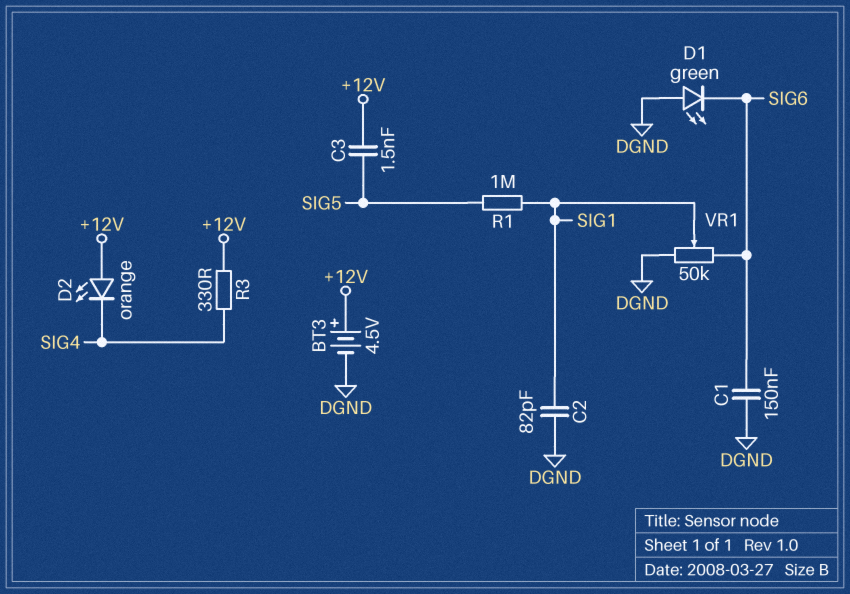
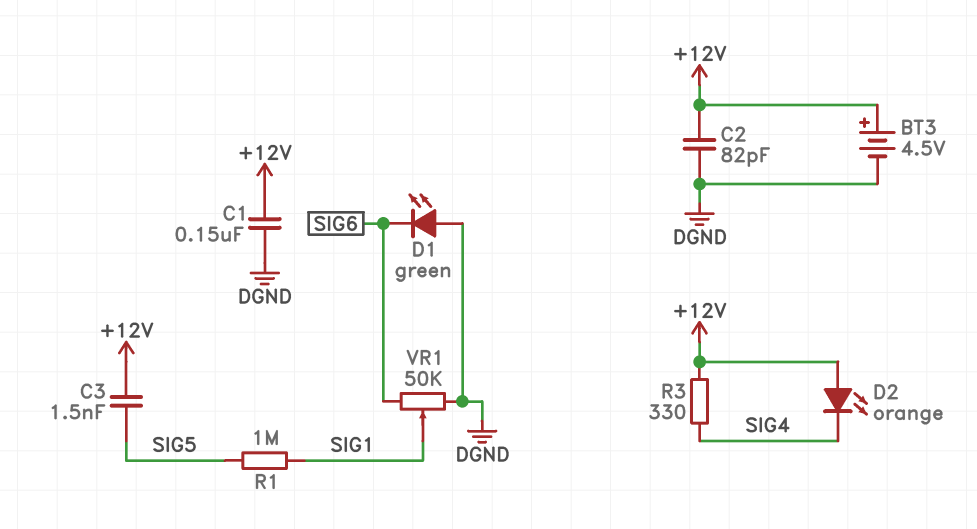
C1: 150nF (DGND, SIG6) -> 150nF (+12V, DGND)
C2: 82pF (DGND, SIG1) -> 82pF (+12V, DGND)

